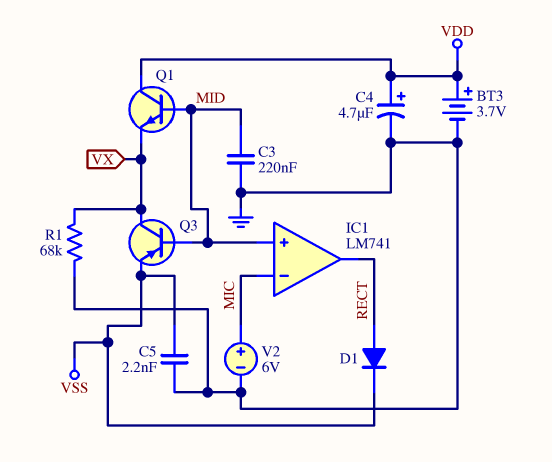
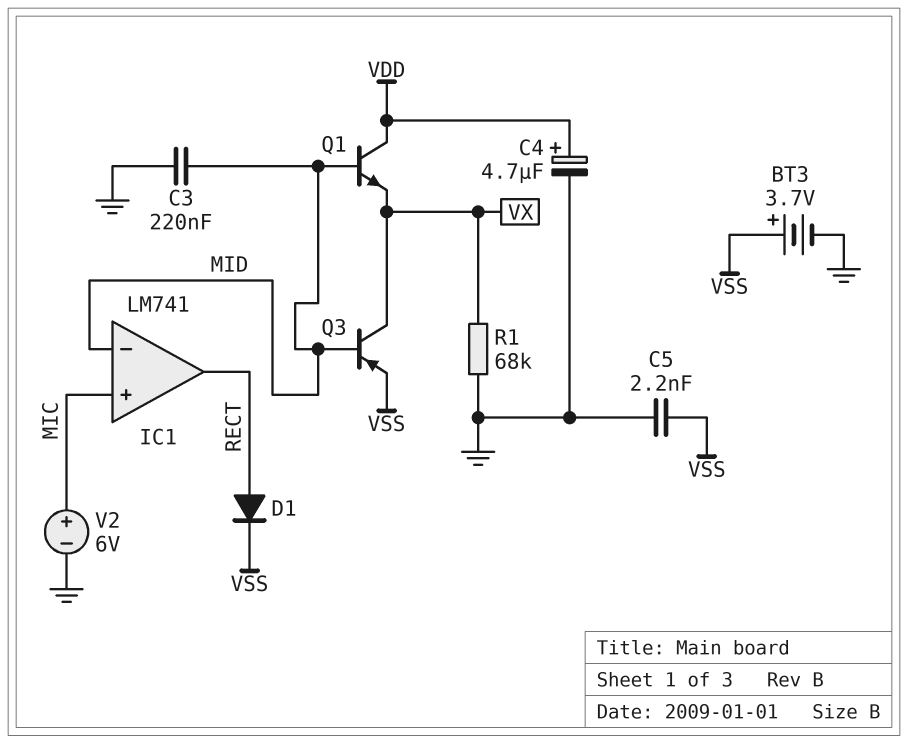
BT3: 3.7V (plus VDD, minus GND) -> 3.7V (plus VSS, minus GND)
IC1 pin in+: MID -> MIC
IC1 pin in-: MIC -> MID

